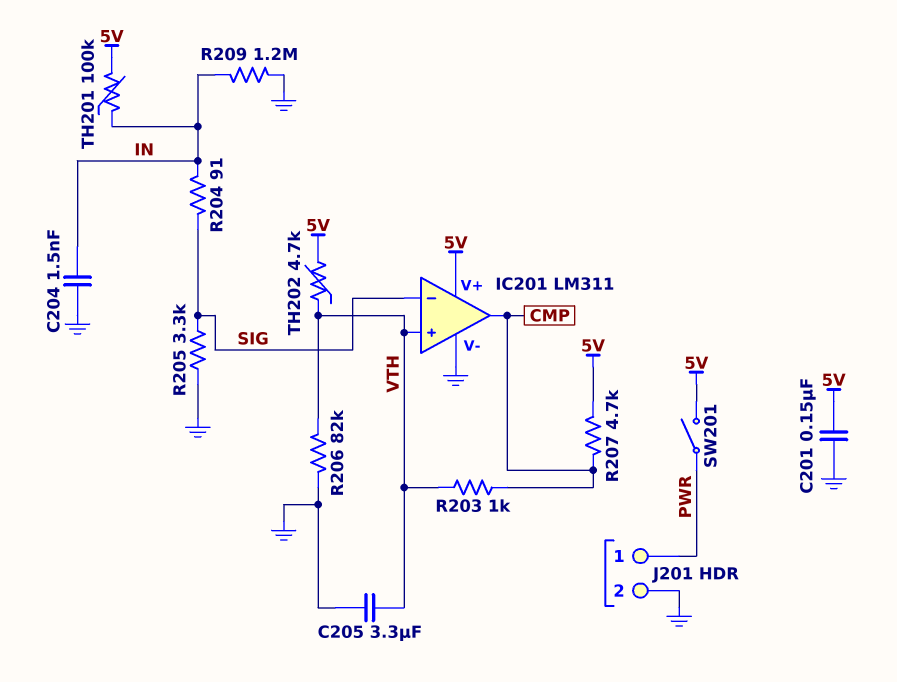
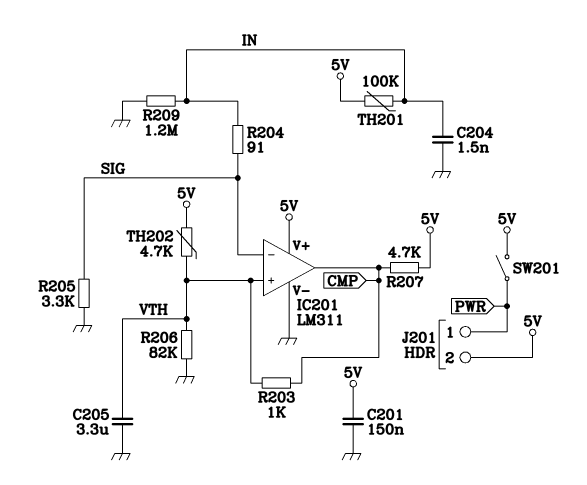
J201 pin 2: GND -> 5V

